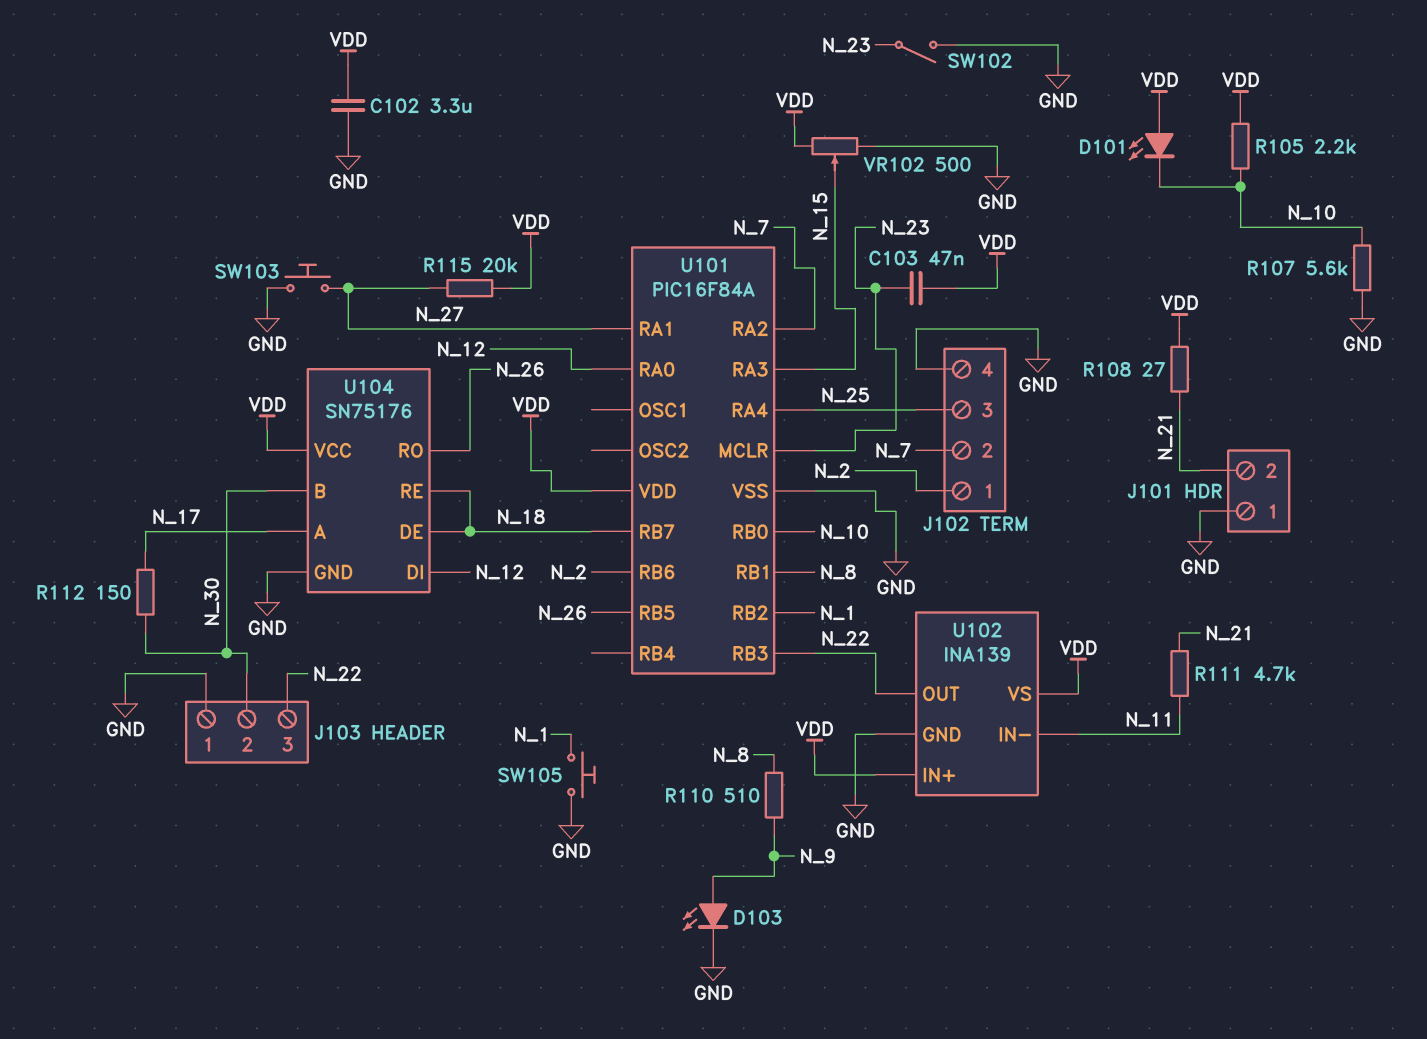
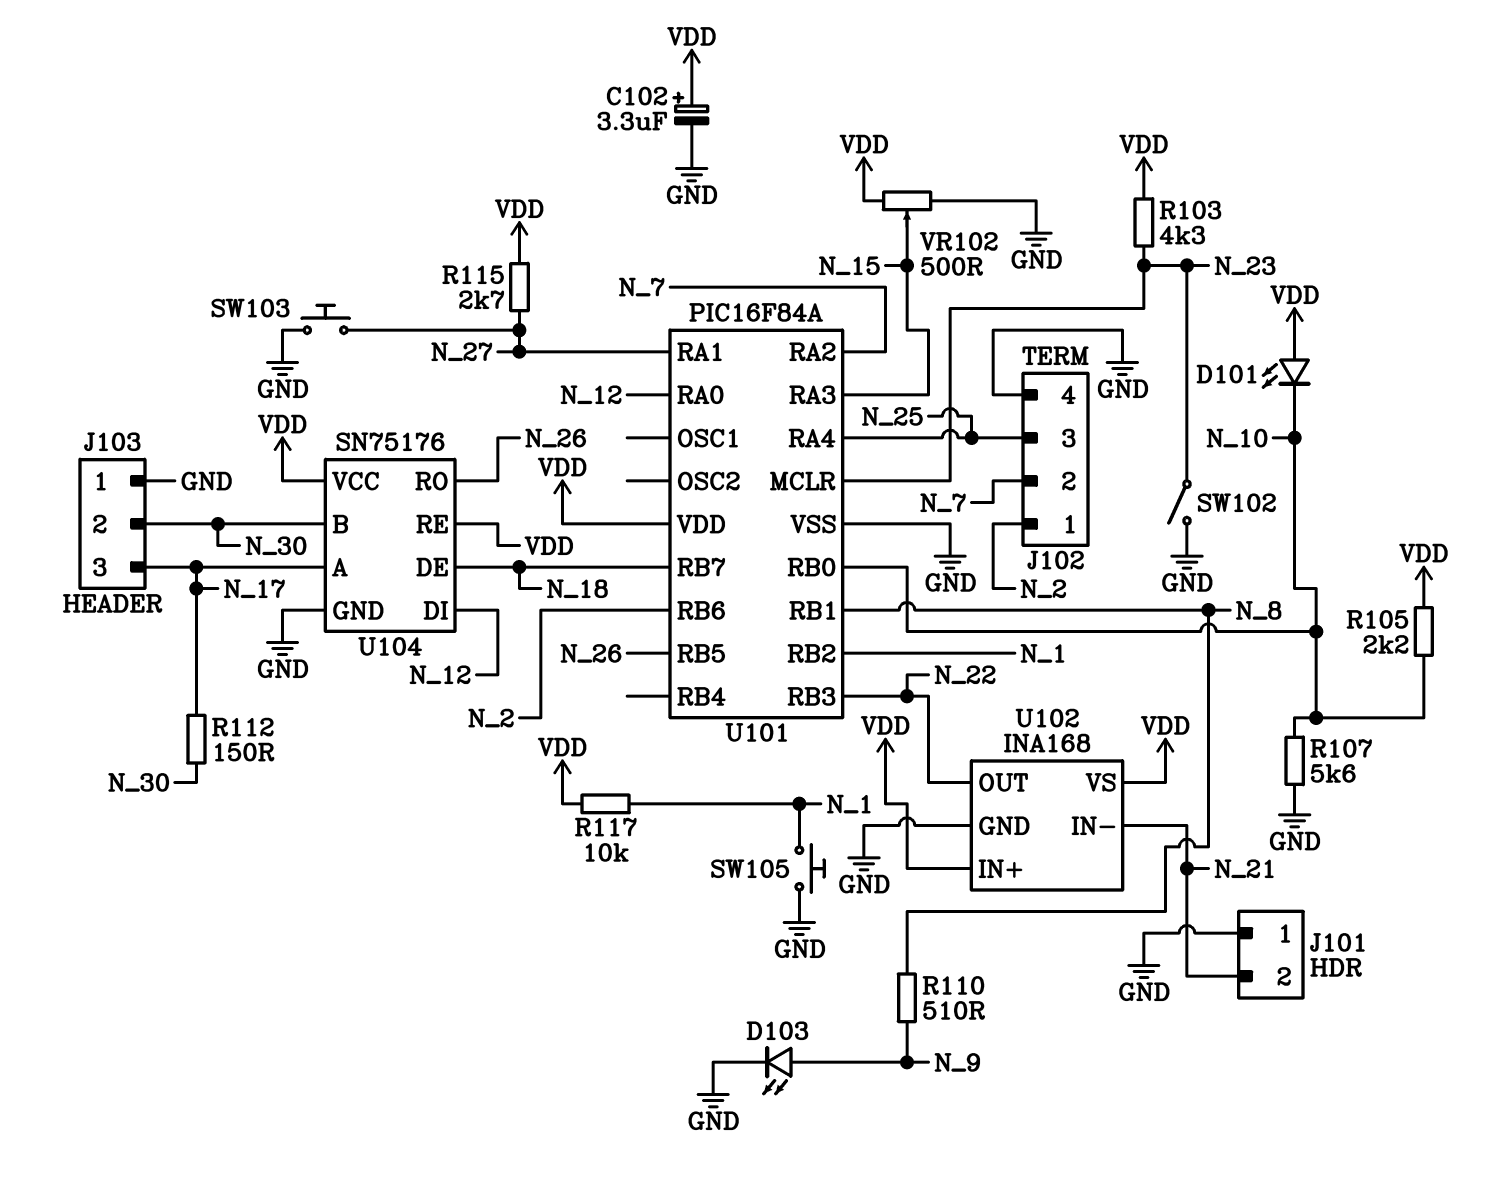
C102: 3.3uF (GND, VDD) -> 3.3uF (plus VDD, minus GND)
C103: 47nF (N_23, VDD) -> none
J103 pin 3: N_22 -> N_17
R103: none -> 4.3k (N_23, VDD)
R108: 27 (N_21, VDD) -> none
R111: 4.7k (N_11, N_21) -> none
R115: 20k (N_27, VDD) -> 2.7k (N_27, VDD)
R117: none -> 10k (N_1, VDD)
U102: INA139 -> INA168
U102 pin IN-: N_11 -> N_21
U104 pin RE: N_18 -> VDD

